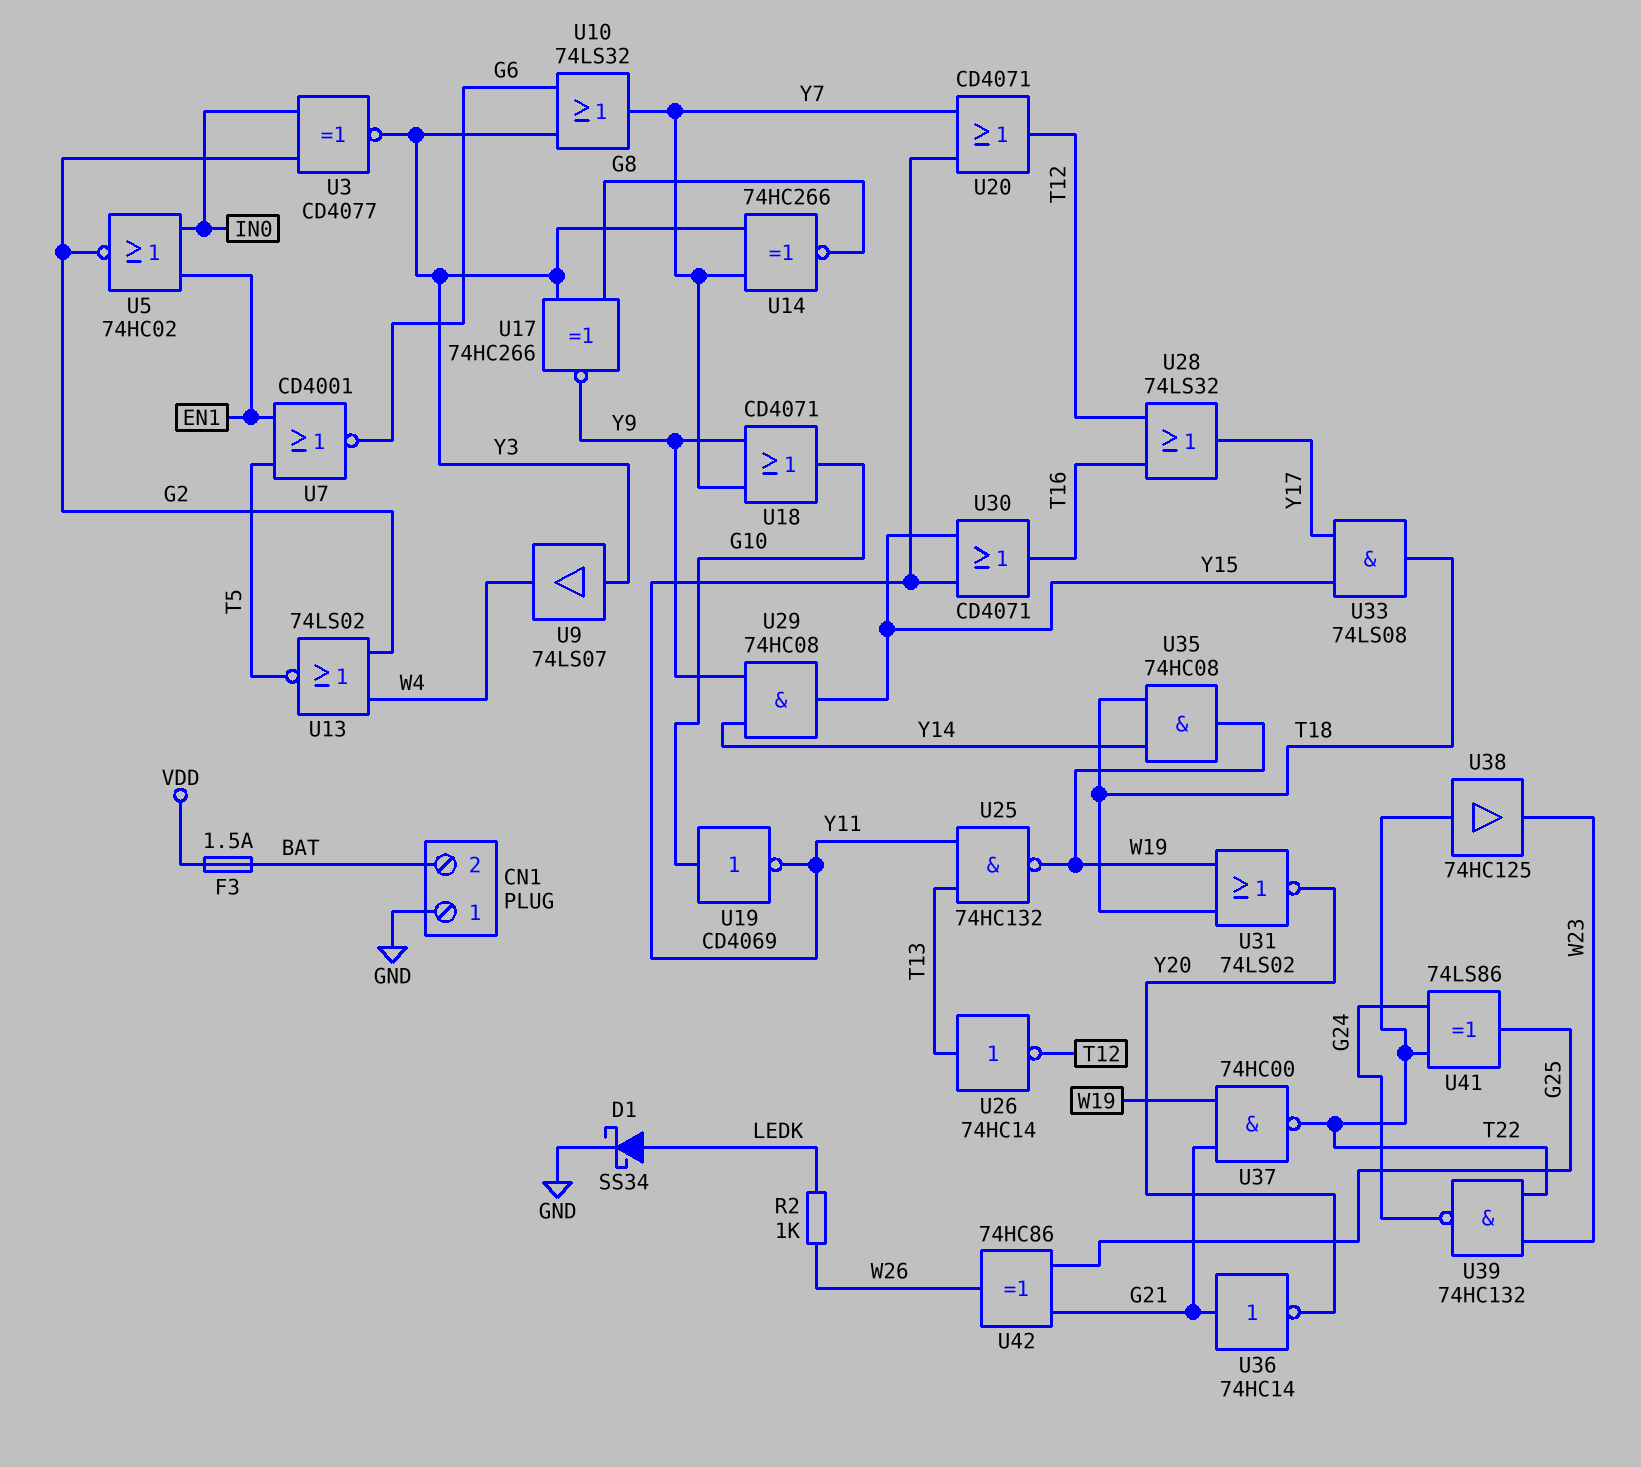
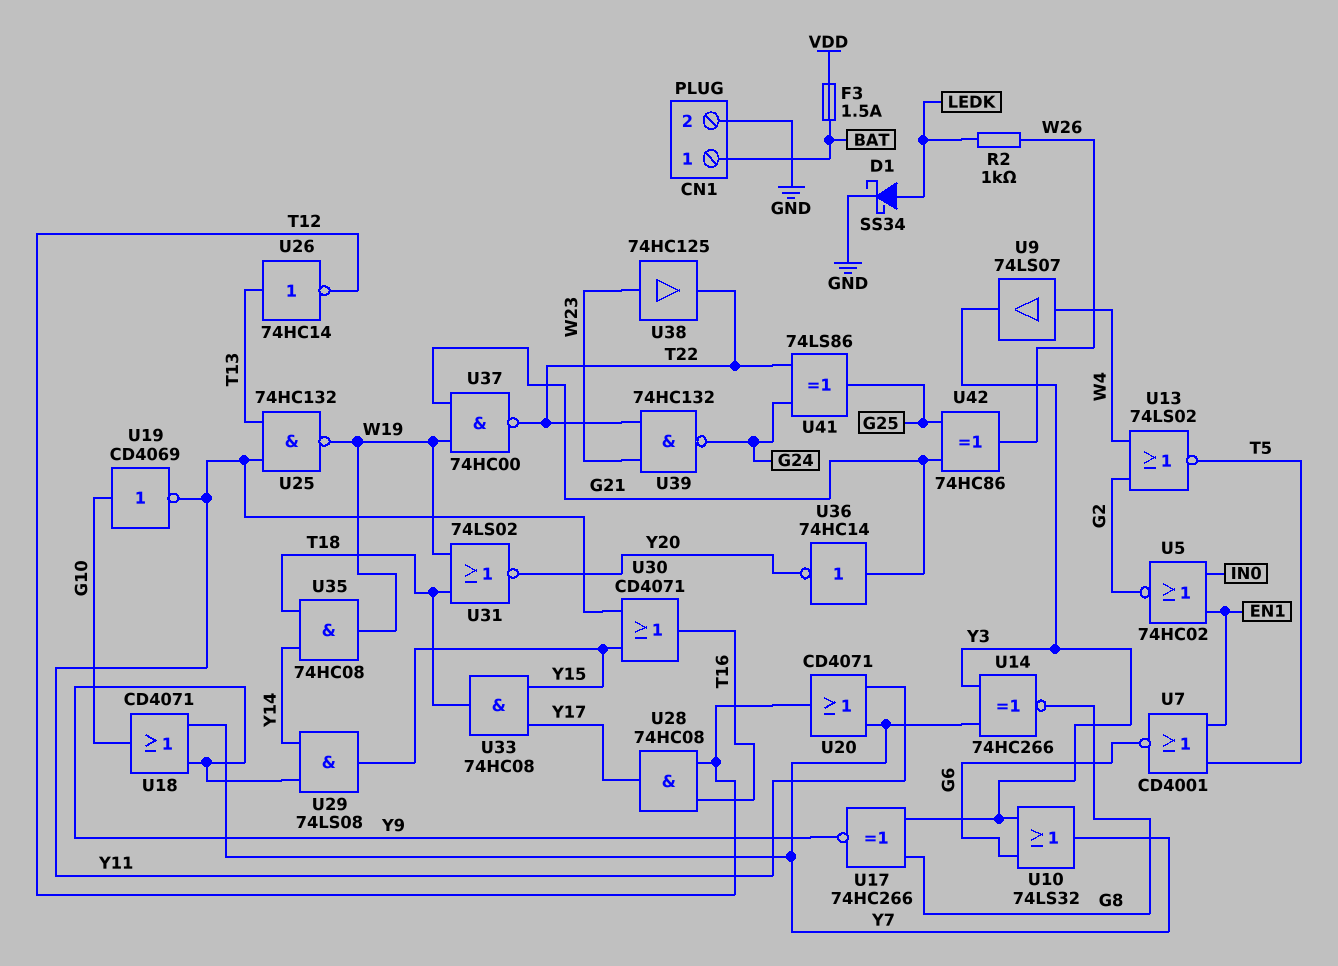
CN1 pin 1: GND -> BAT
CN1 pin 2: BAT -> GND
U3: XNOR CD4077 (in G2, in IN0, out Y3) -> none
U9: buffer 74LS07 (in Y3, out W4) -> buffer 74LS07 (in W4, out Y3)
U28: OR 74LS32 (in T12, in T16, out Y17) -> AND 74HC08 (in T12, in T16, out Y17)
U29: AND 74HC08 (in Y9, in Y14, out Y15) -> AND 74LS08 (in Y9, in Y14, out Y15)
U33: AND 74LS08 (in Y15, in Y17, out T18) -> AND 74HC08 (in Y15, in Y17, out T18)
U38: buffer 74HC125 (in T22, out W23) -> buffer 74HC125 (in W23, out T22)

